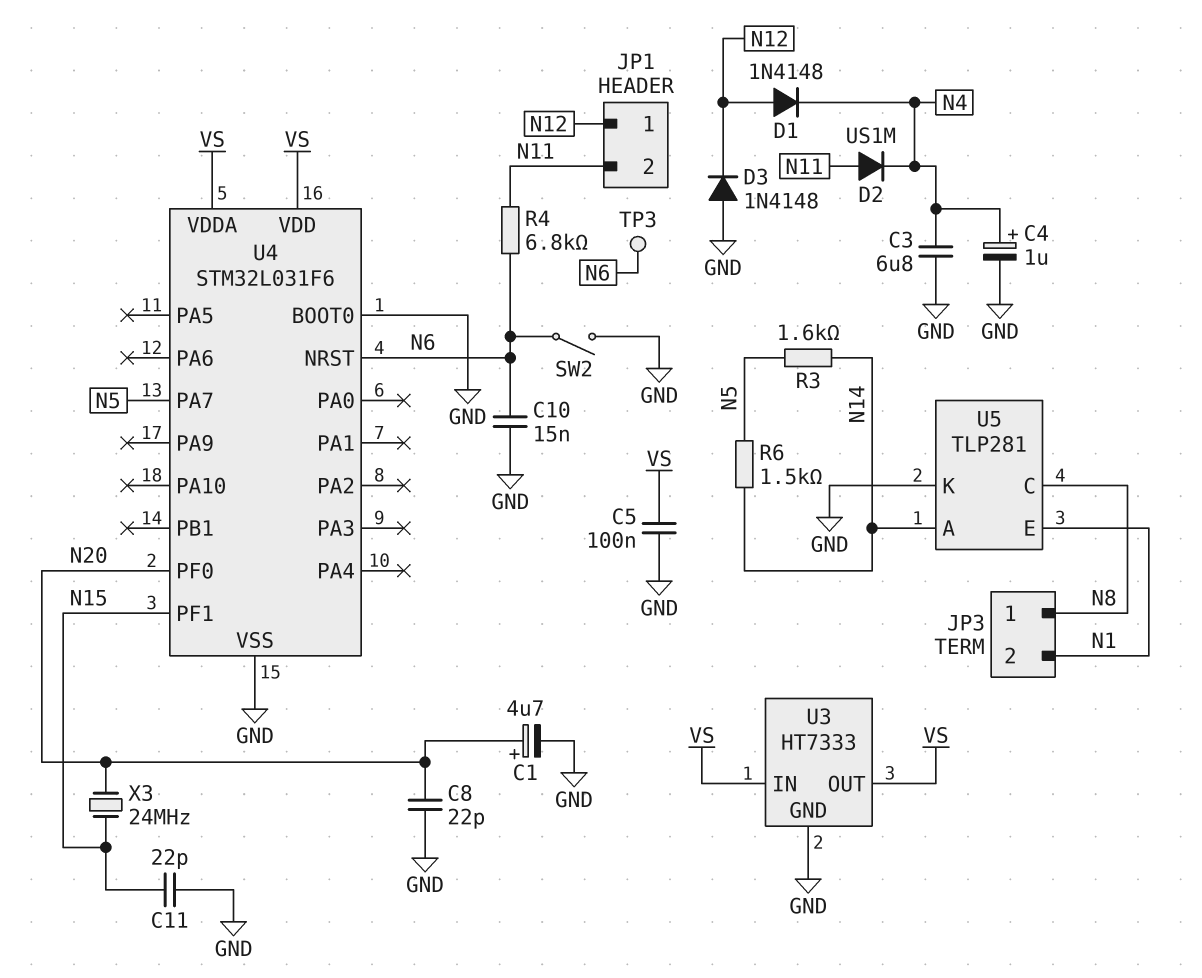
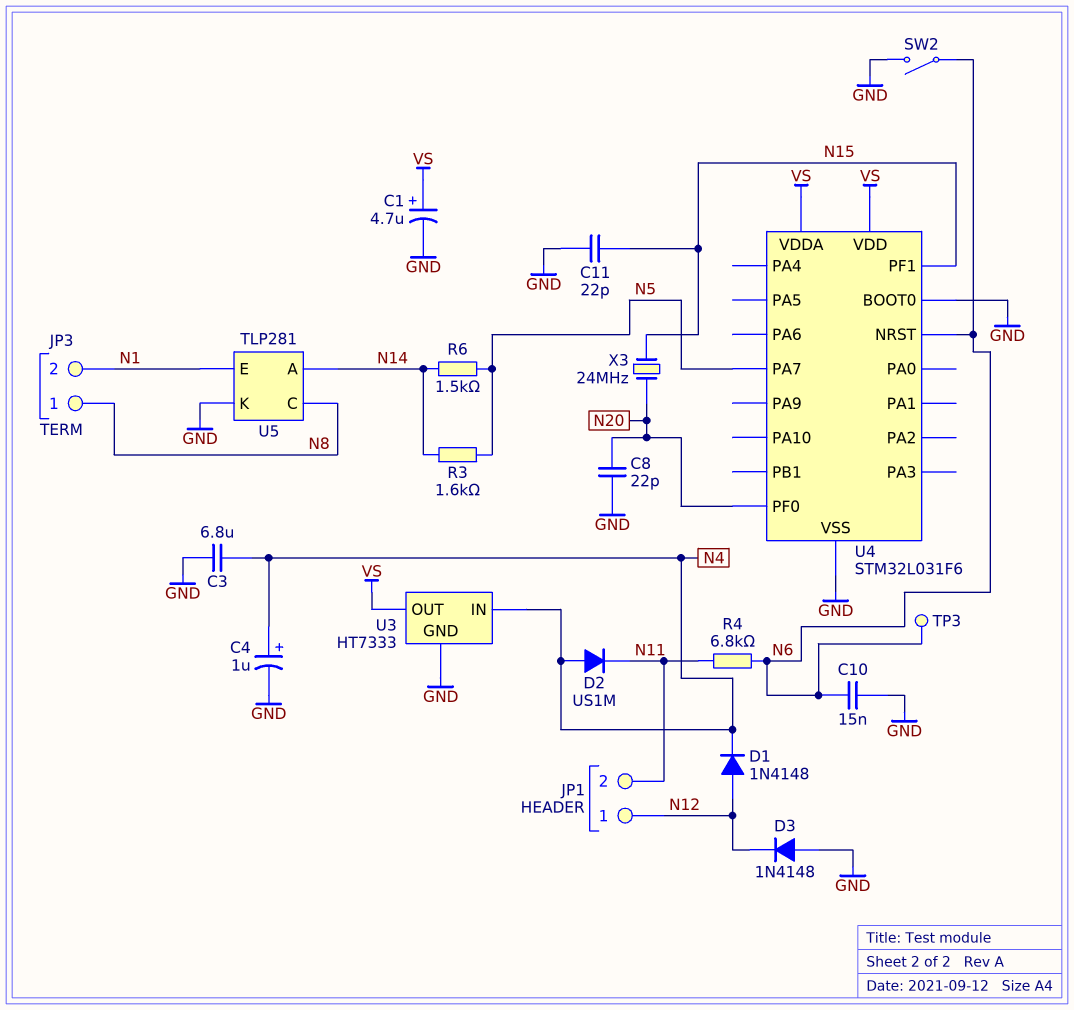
C1: 4.7uF (plus N20, minus GND) -> 4.7uF (plus VS, minus GND)
C5: 100nF (GND, VS) -> none
D2: diode US1M (A N11, K N4) -> diode US1M (A N4, K N11)
U3 pin IN: VS -> N4

